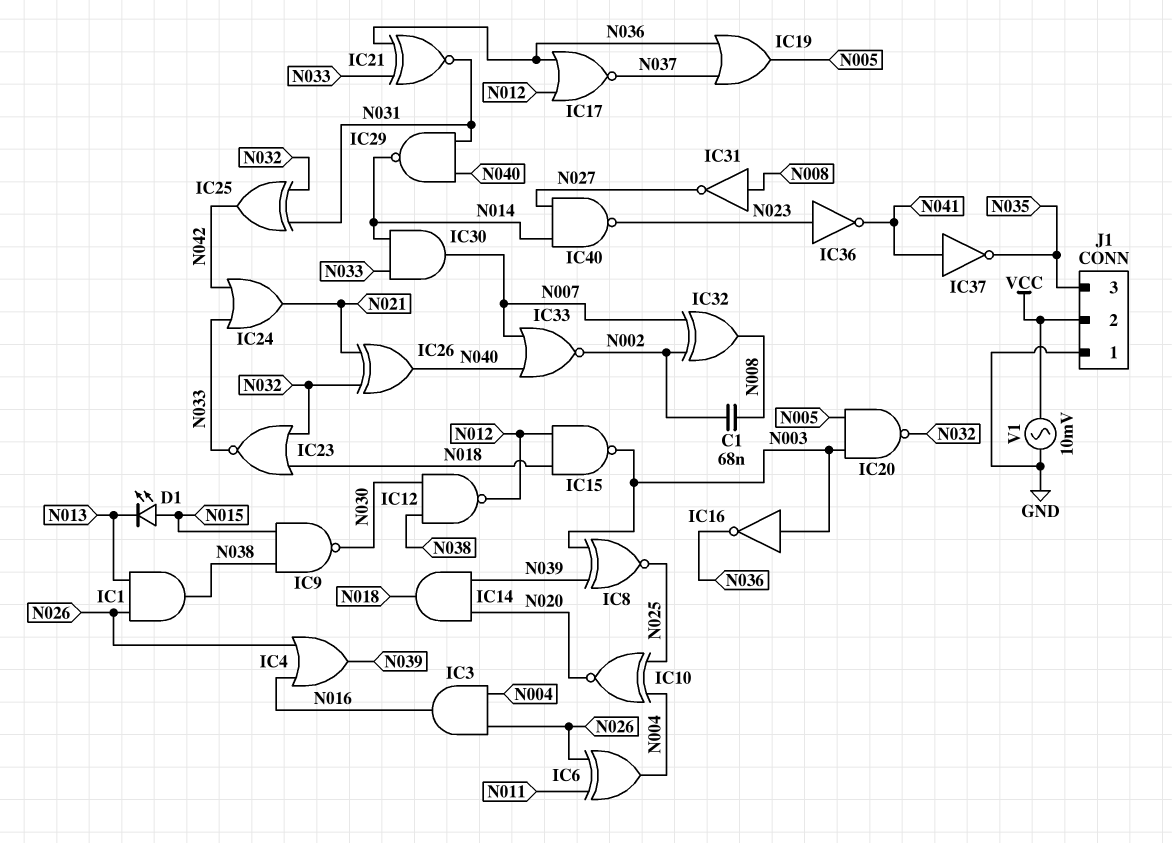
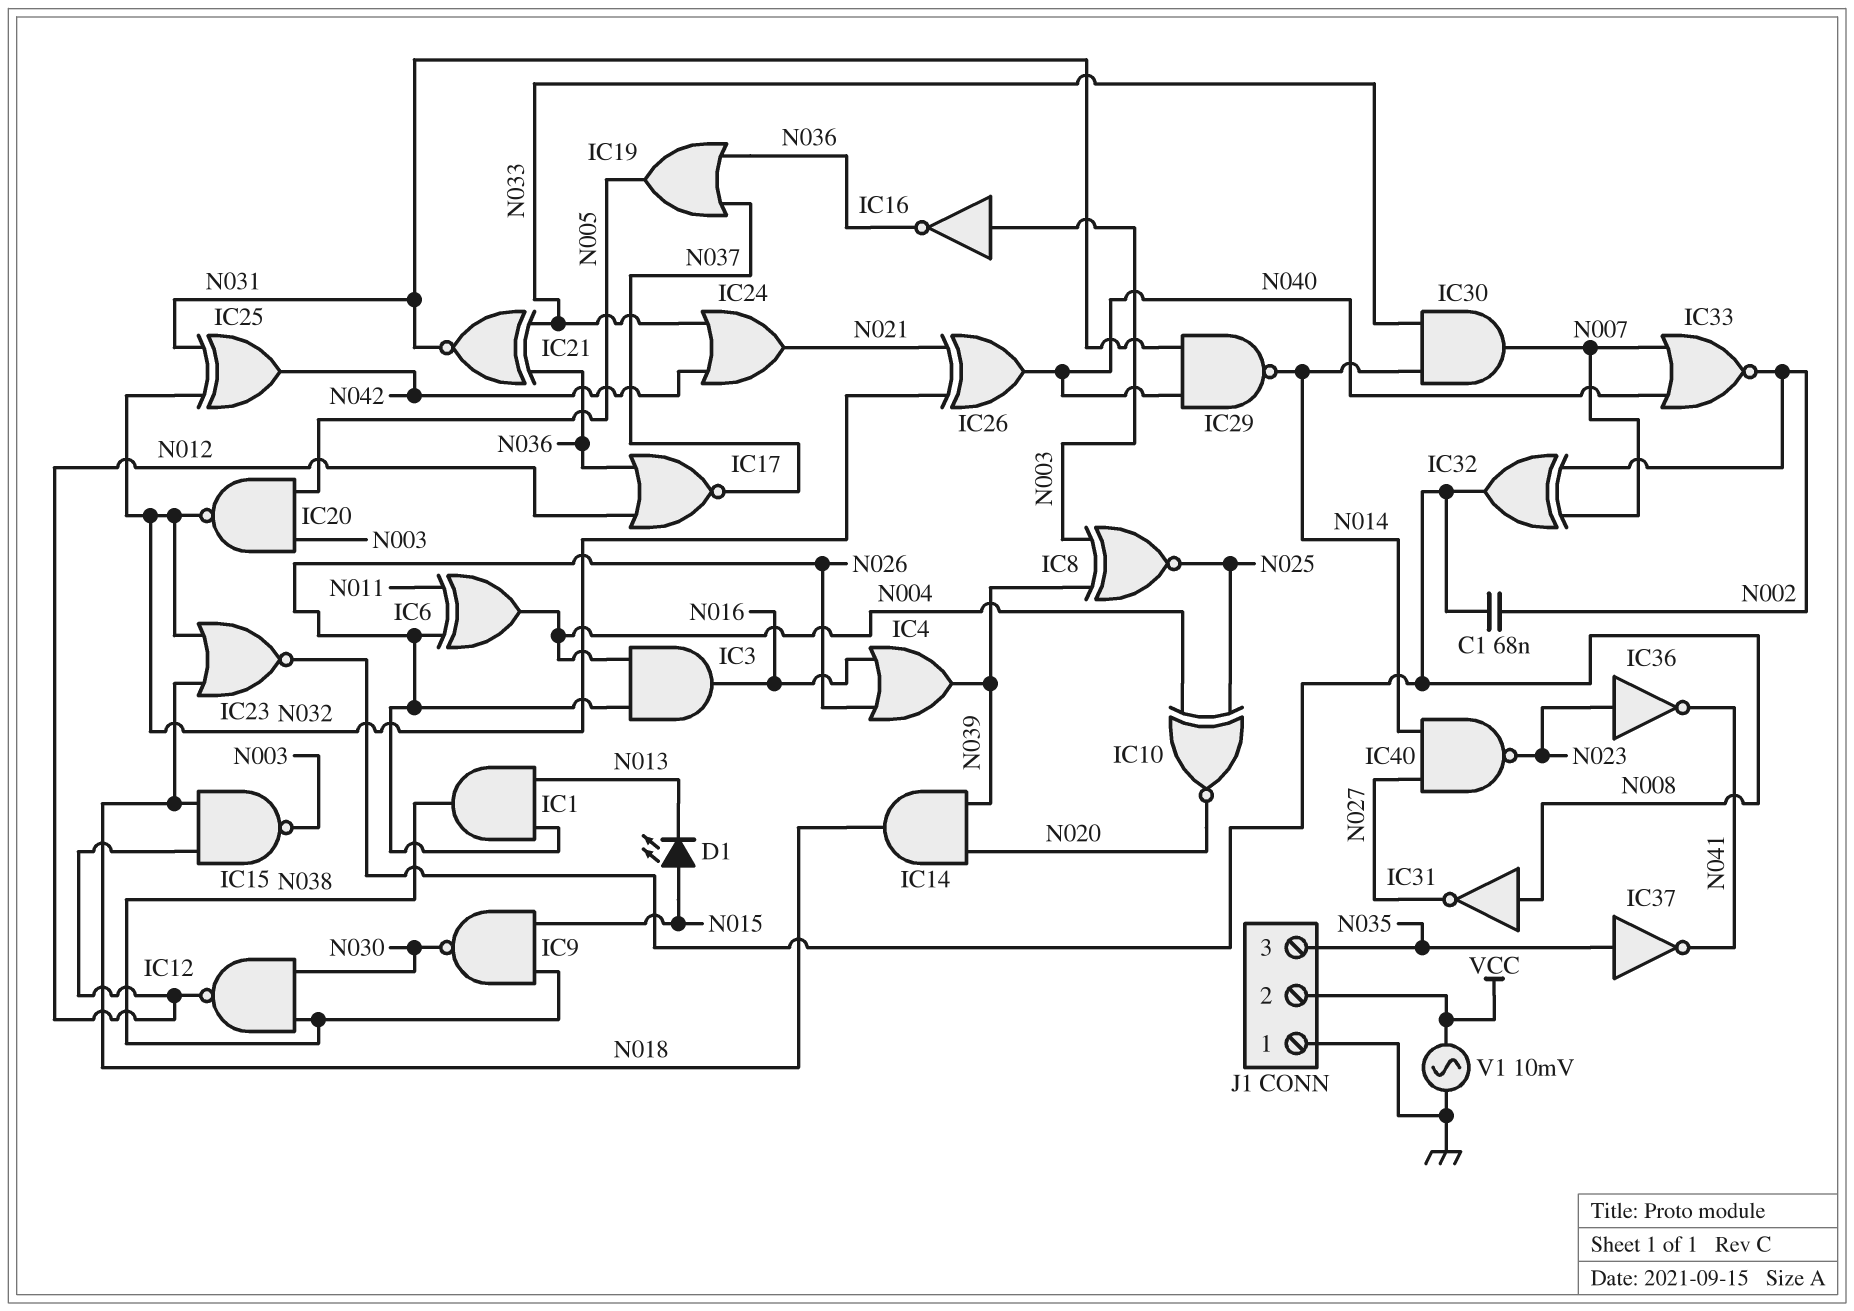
IC23: NOR (in N018, in N032, out N033) -> NOR (in N018, in N032, out N008)
IC37: NOT (in N041, out N035) -> NOT (in N035, out N041)

